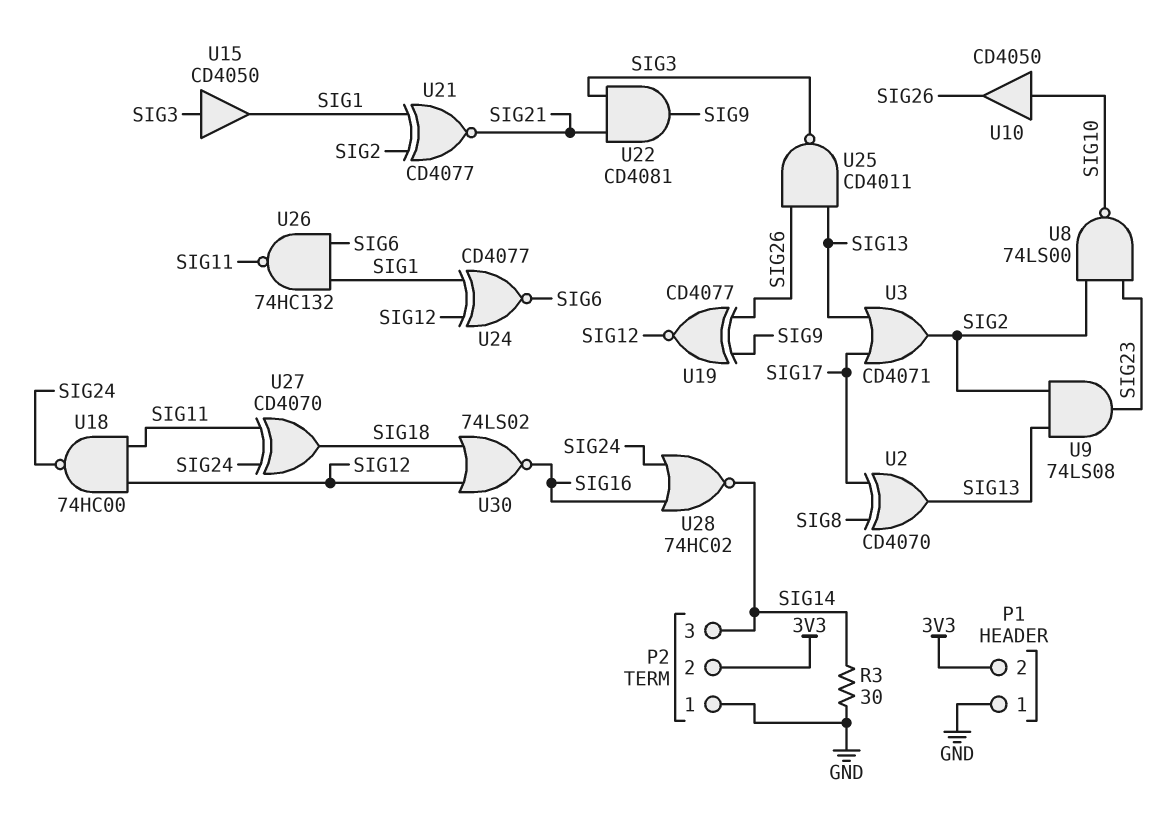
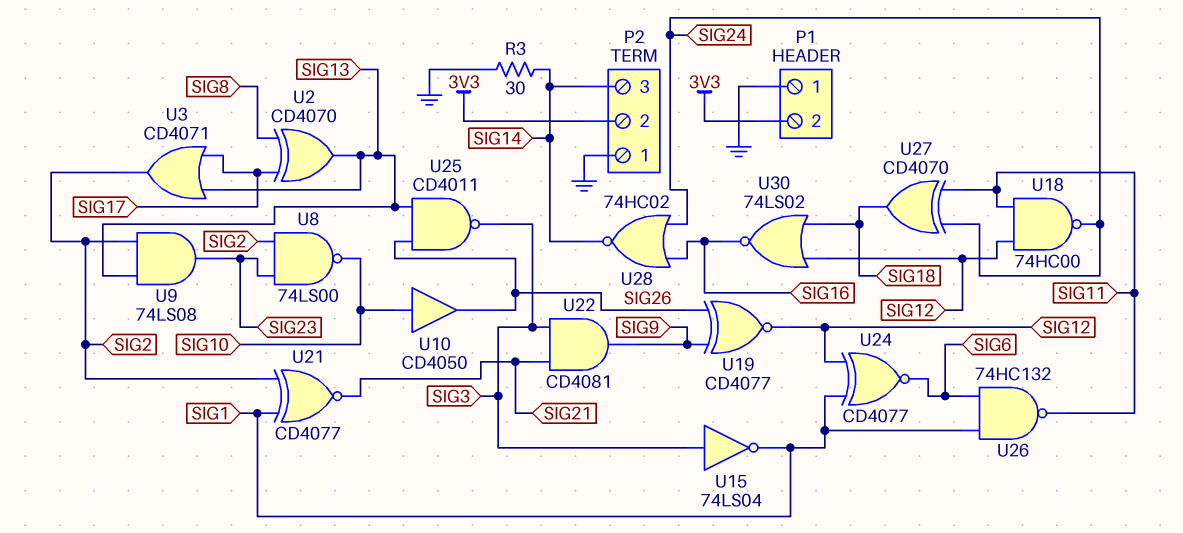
U15: buffer CD4050 (in SIG3, out SIG1) -> NOT 74LS04 (in SIG3, out SIG1)

